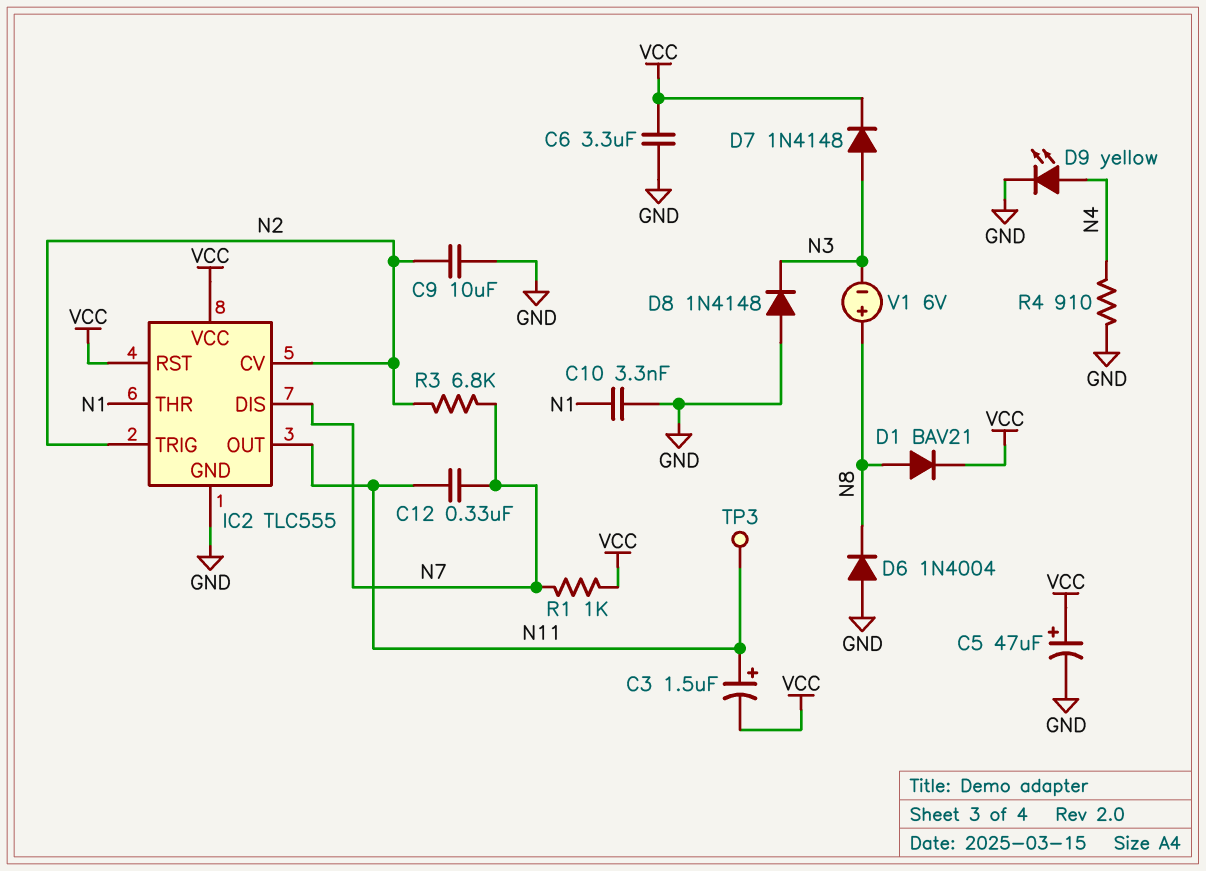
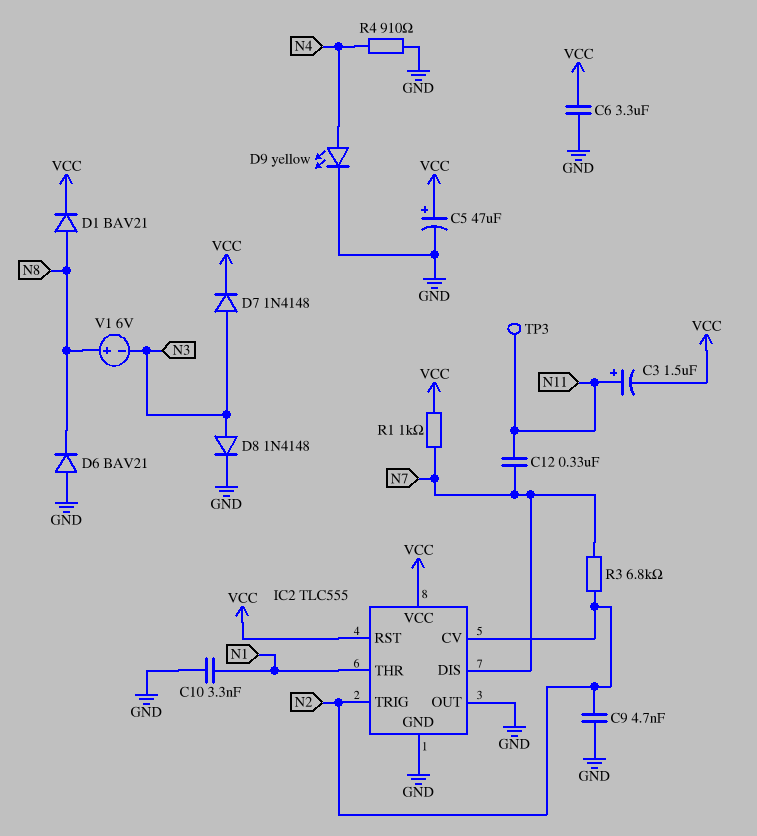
C9: 10uF (GND, N2) -> 4.7nF (GND, N2)
D6: diode 1N4004 (A GND, K N8) -> diode BAV21 (A GND, K N8)
D8: diode 1N4148 (A GND, K N3) -> diode 1N4148 (A N3, K GND)
IC2 pin OUT: N11 -> GND

